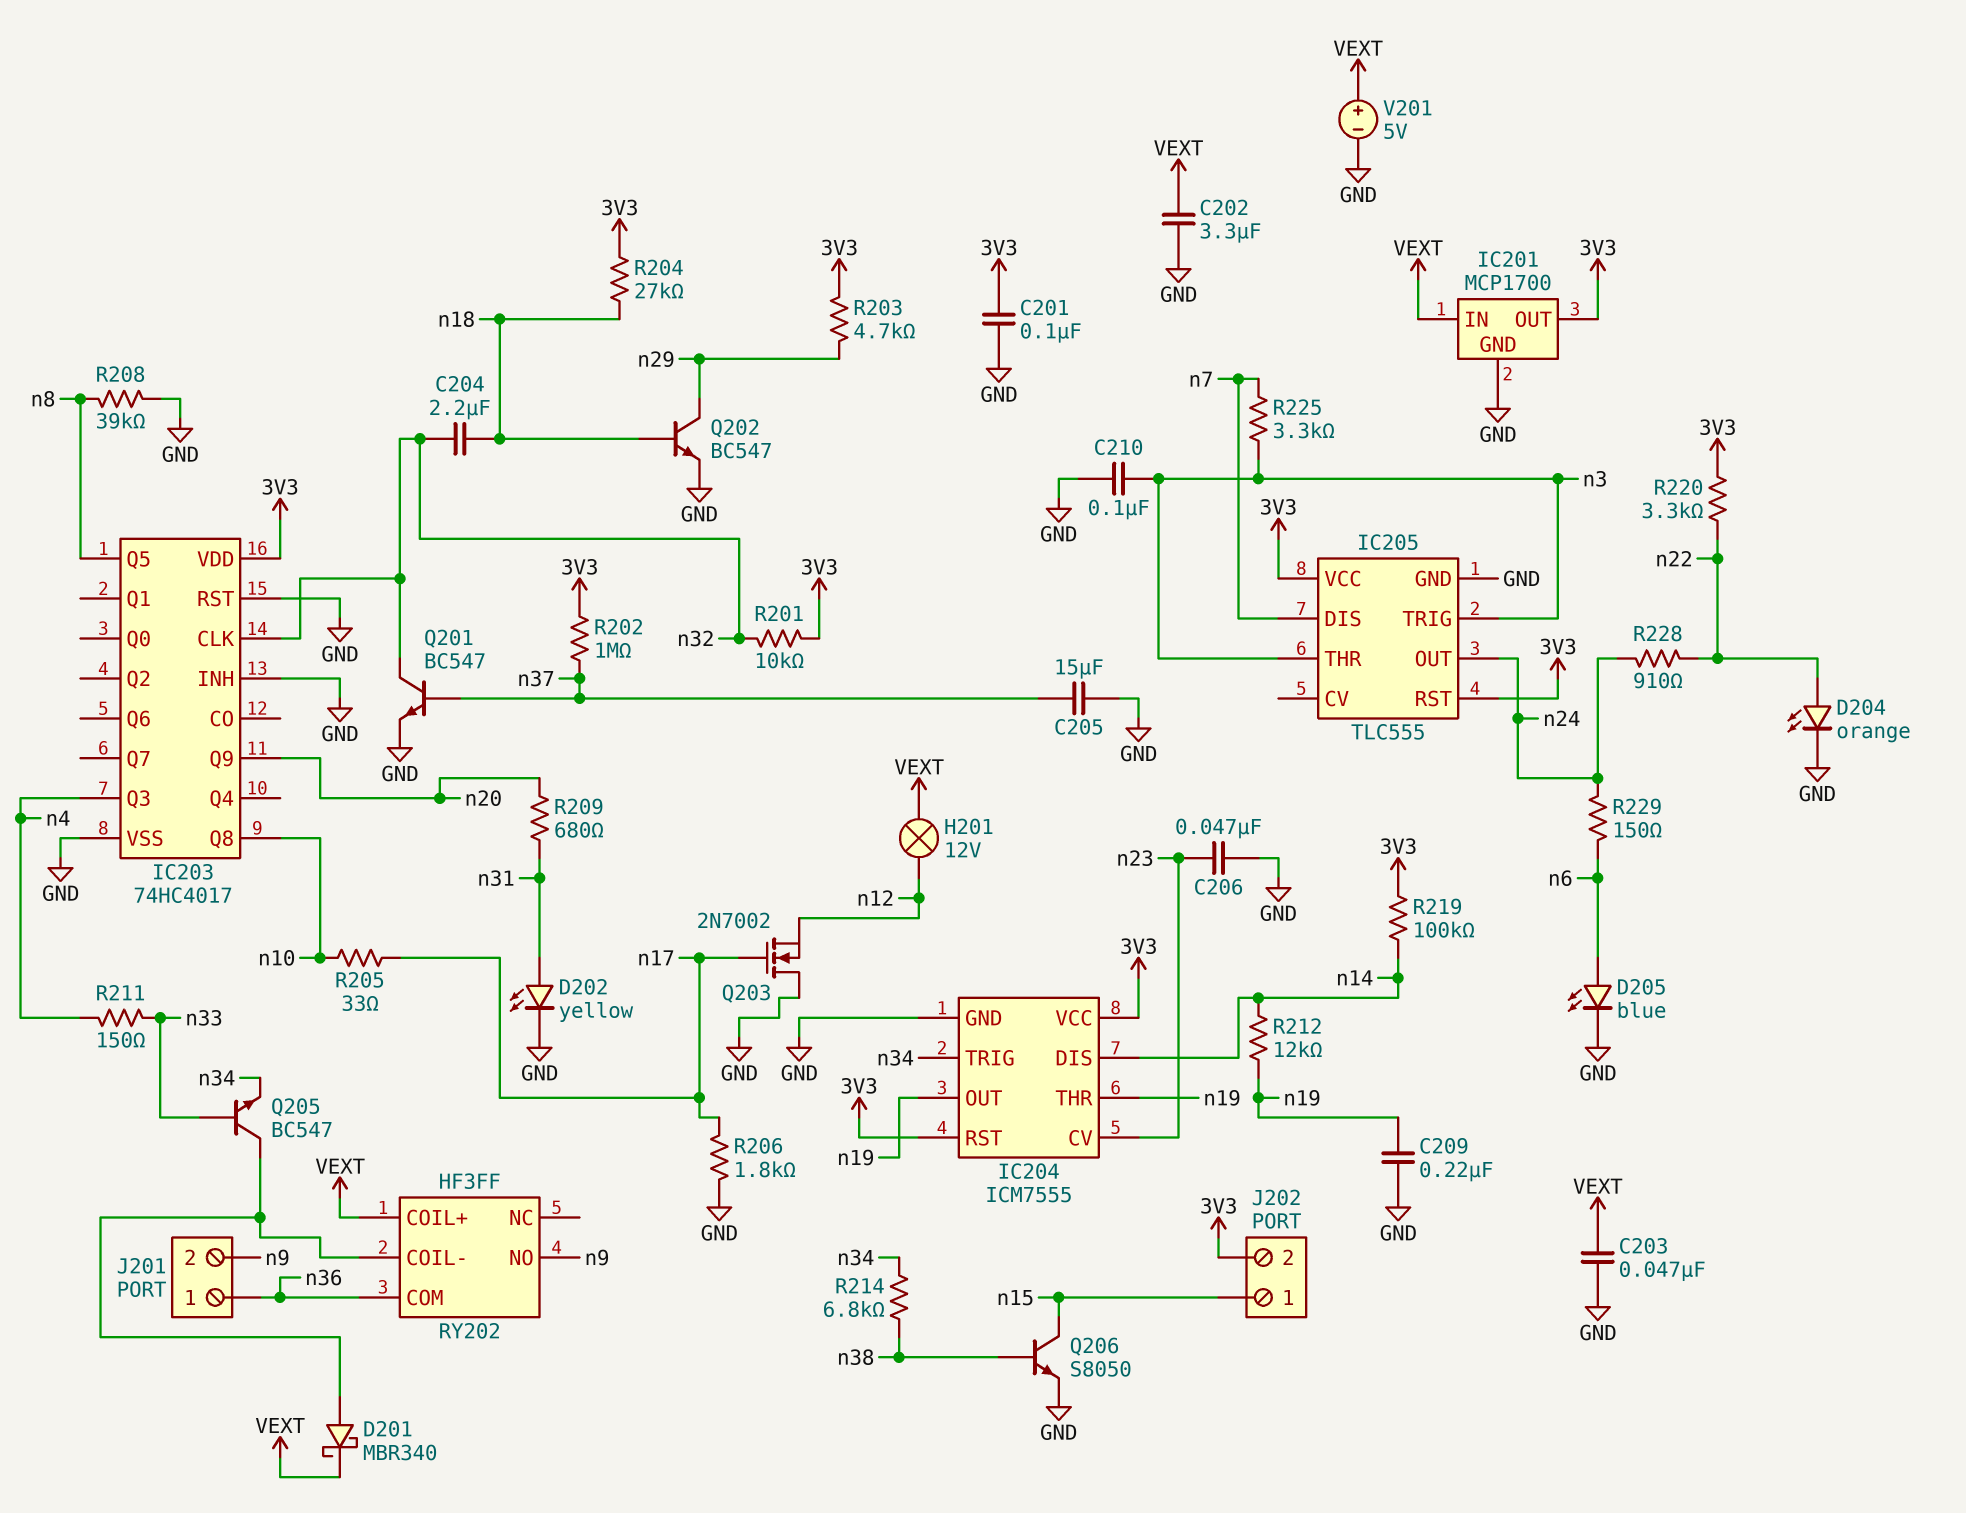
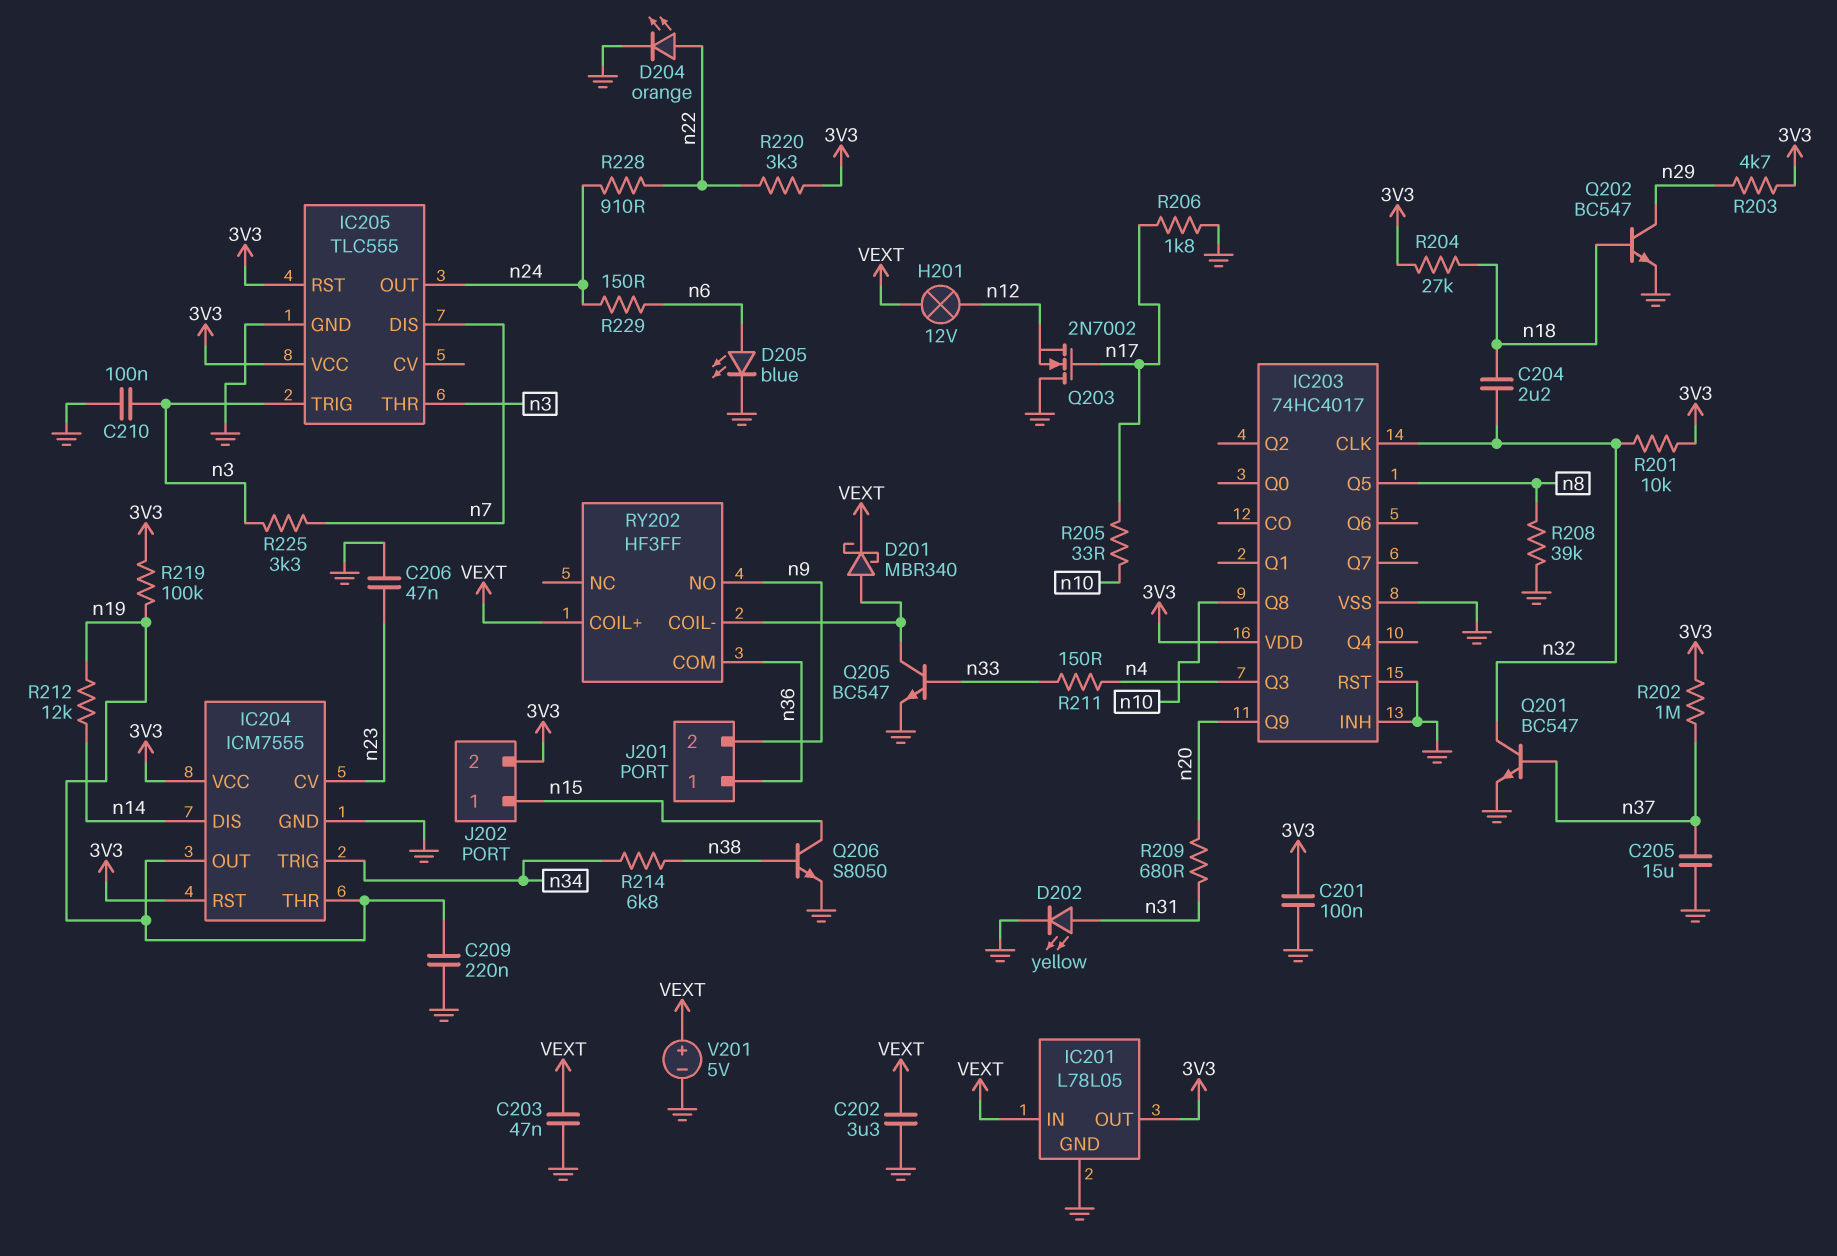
IC201: MCP1700 -> L78L05
Q205: NPN BC547 (B n33, C RY202/COIL-, E n34) -> NPN BC547 (B n33, C RY202/COIL-, E GND)
R219: 100k (3V3, n14) -> 100k (3V3, n19)

